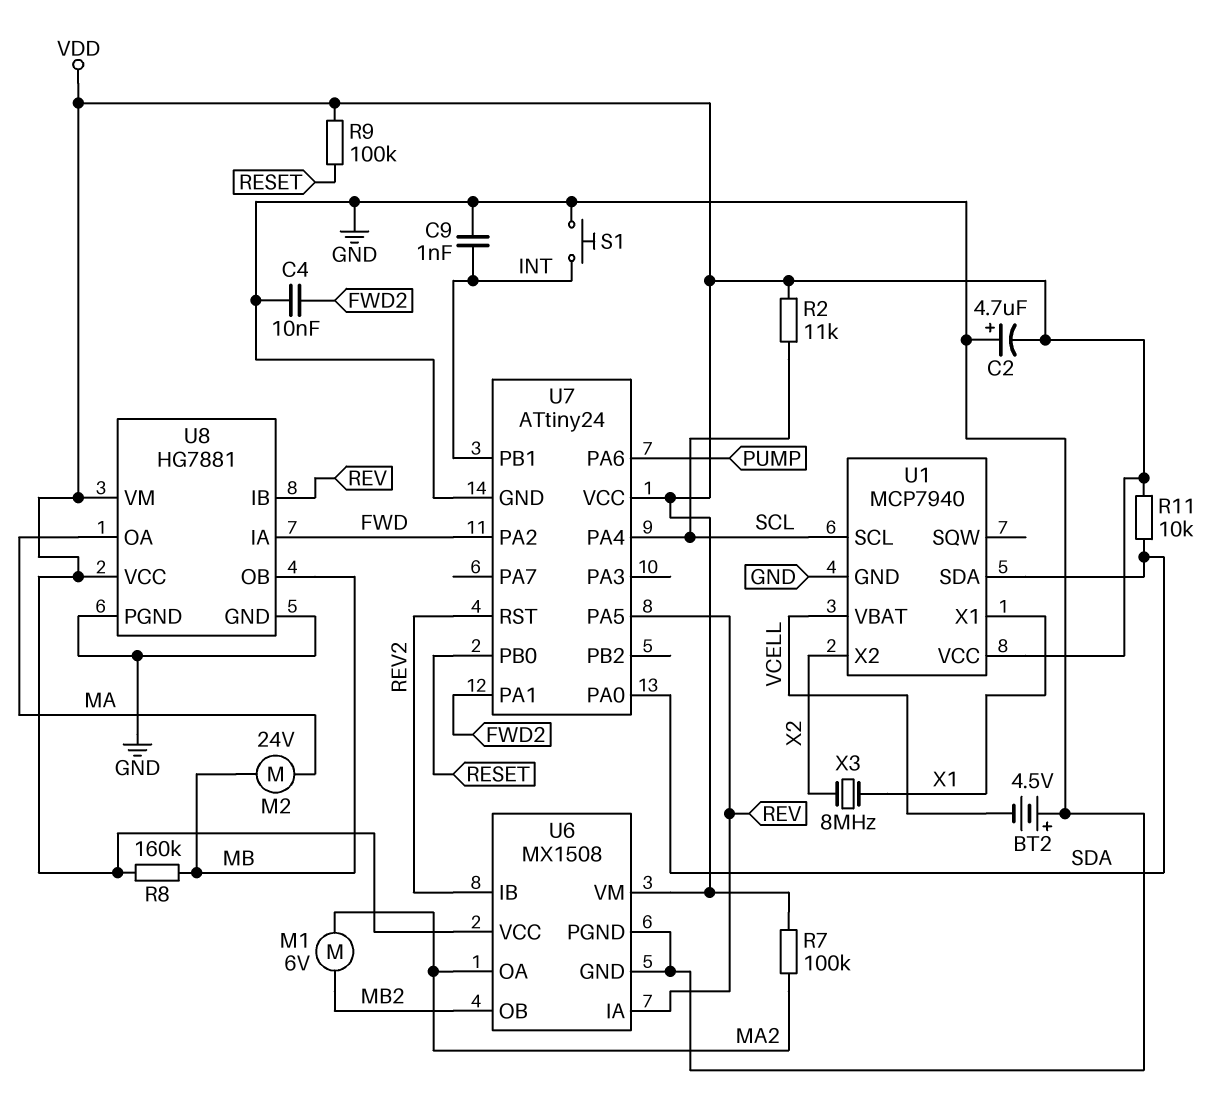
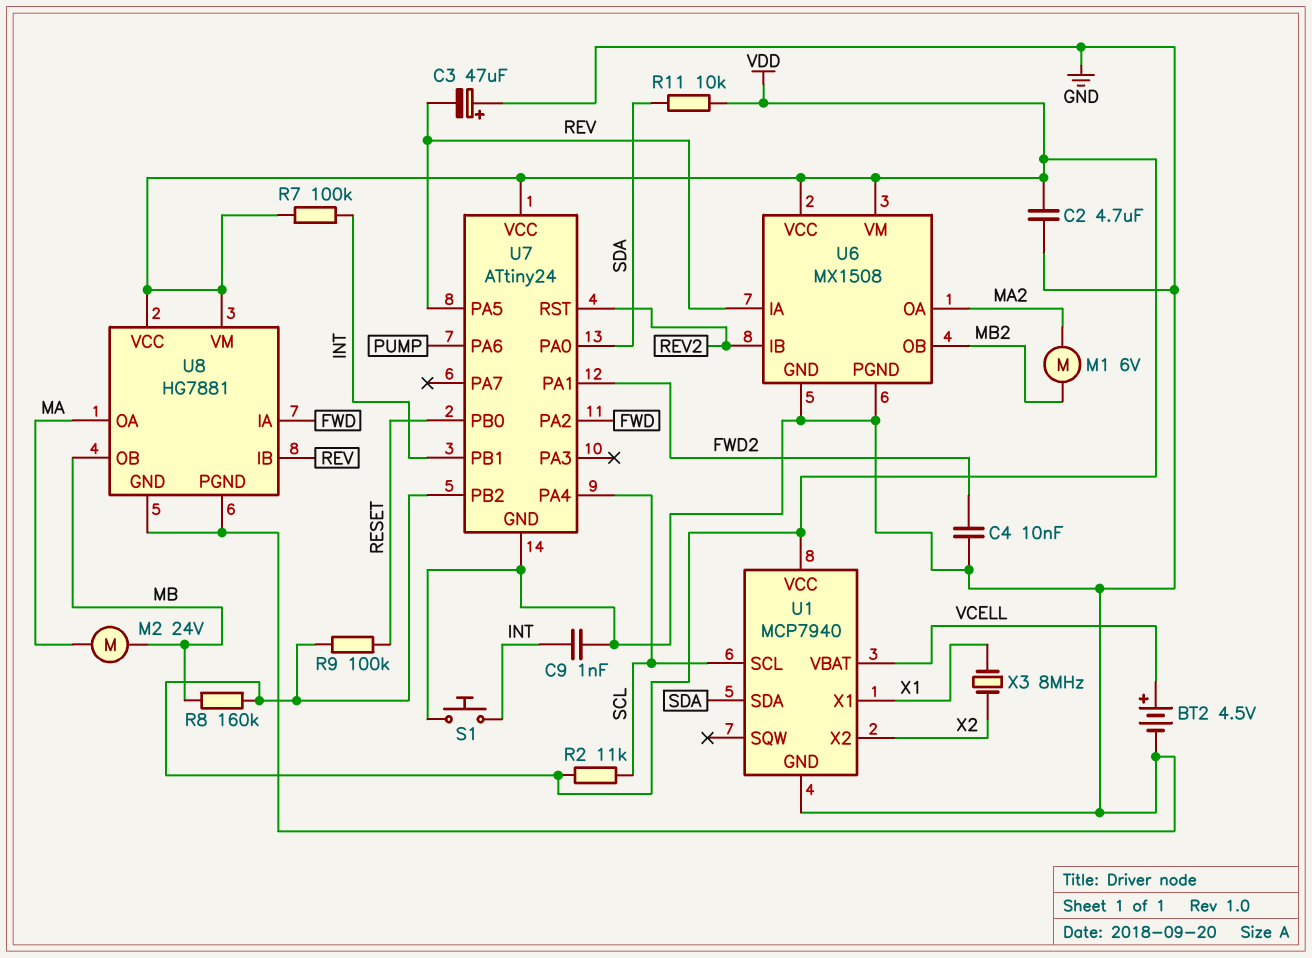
BT2: 4.5V (plus GND, minus VCELL) -> 4.5V (plus VCELL, minus GND)
C2: 4.7uF (plus GND, minus VDD) -> 4.7uF (GND, VDD)
C3: none -> 47uF (plus GND, minus REV)
R7: 100k (MA2, VDD) -> 100k (INT, VDD)
U7 pin PB2: none -> VDD

